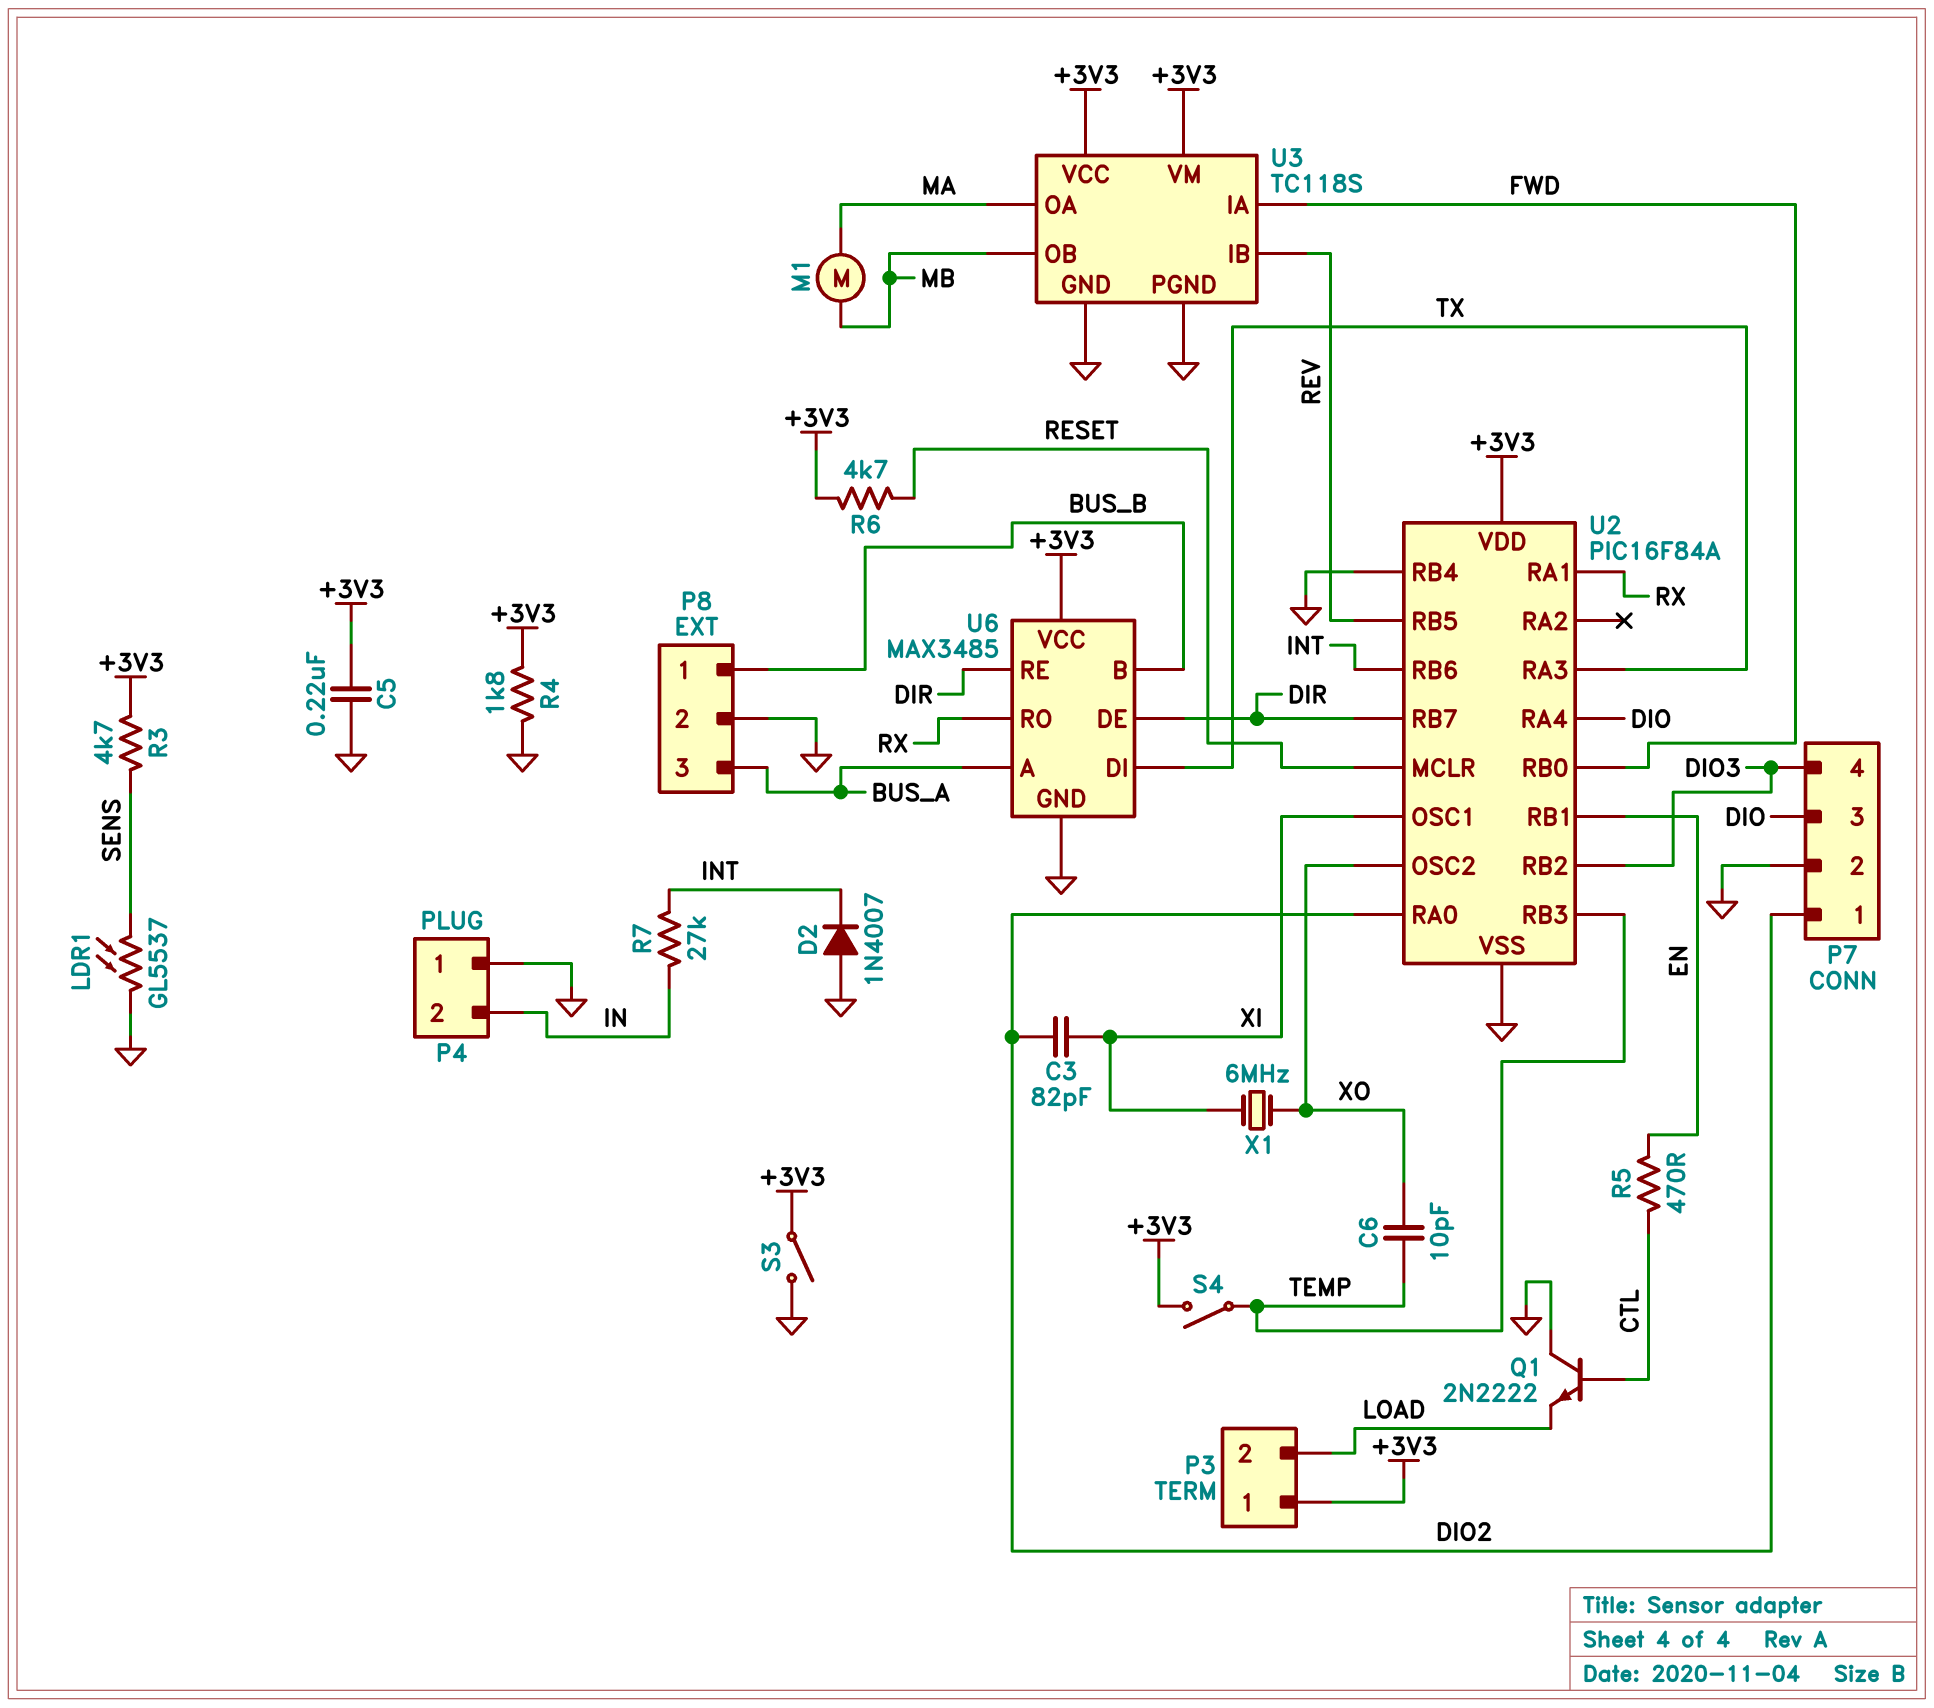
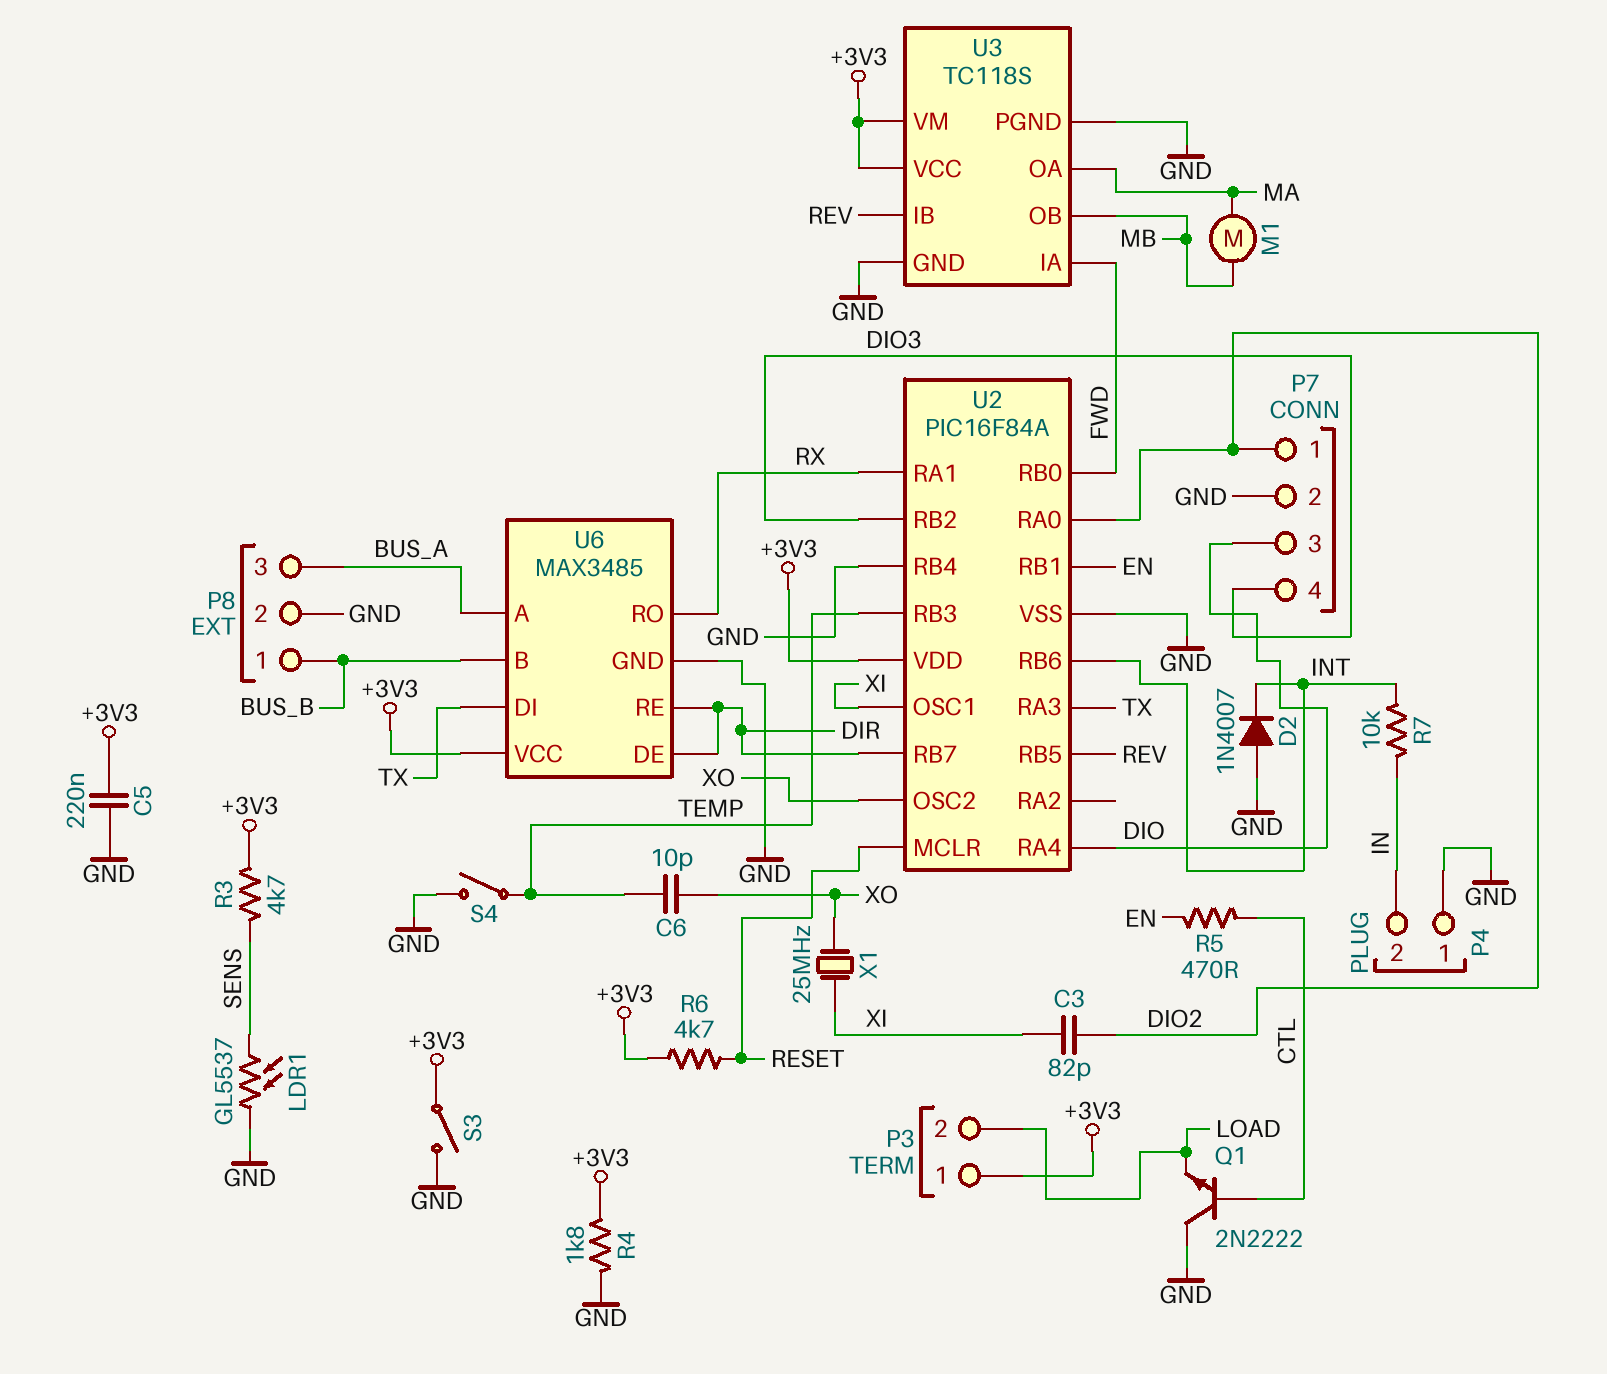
R7: 27k (IN, INT) -> 10k (IN, INT)
S4: switch (+3V3, TEMP) -> switch (GND, TEMP)
X1: 6MHz (XI, XO) -> 25MHz (XI, XO)

